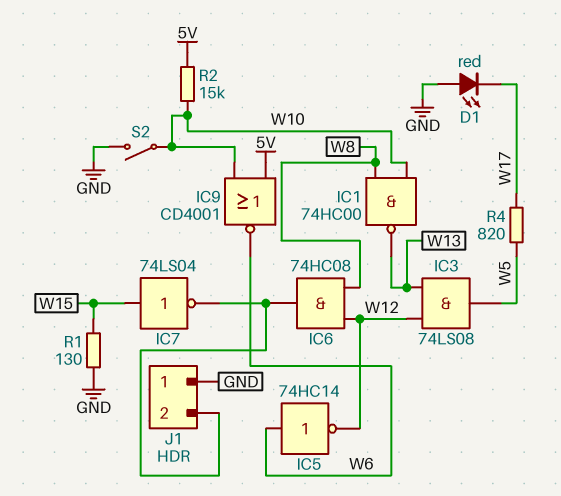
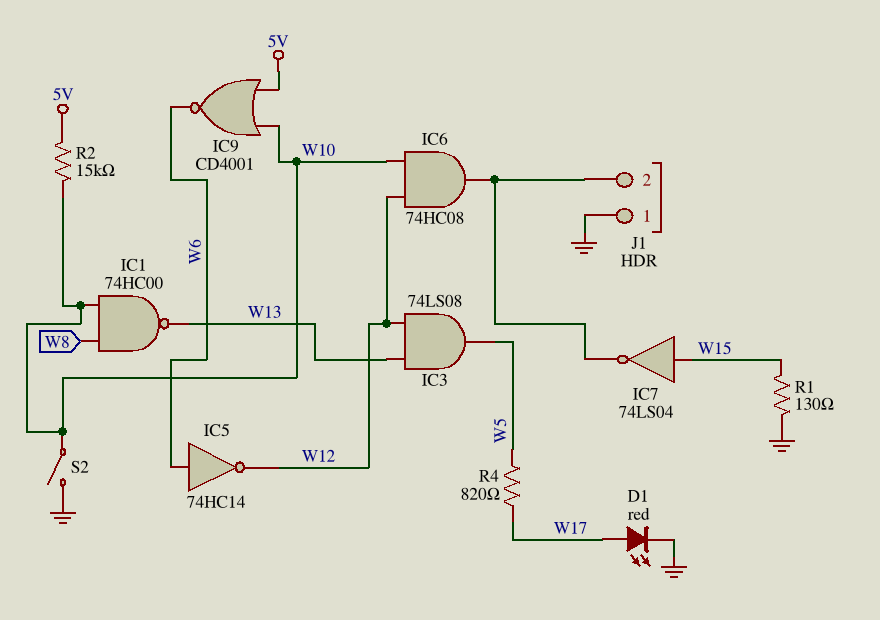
D1: LED red (A GND, K W17) -> LED red (A W17, K GND)
IC6: AND 74HC08 (in W8, in W12, out J1/2) -> AND 74HC08 (in W10, in W12, out J1/2)

